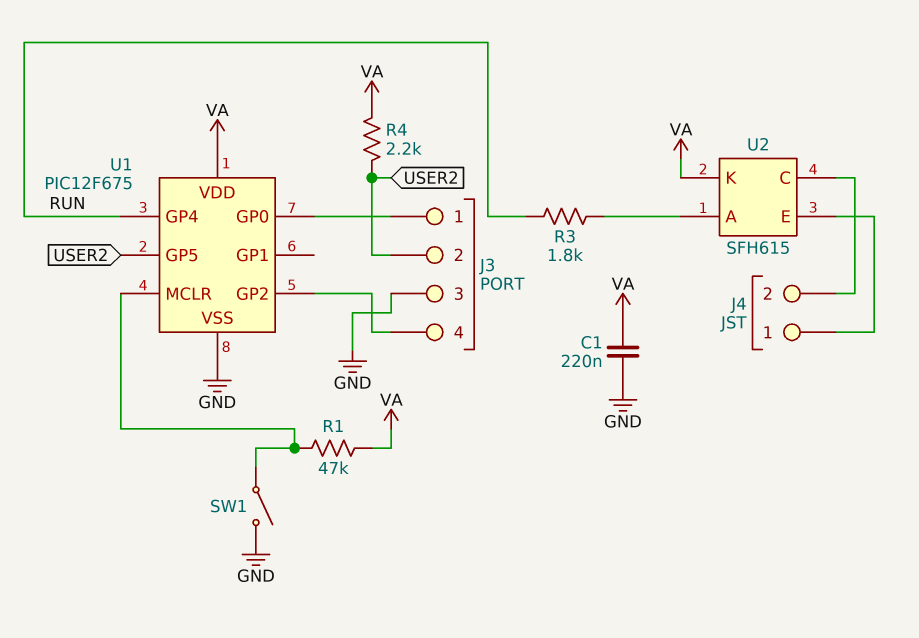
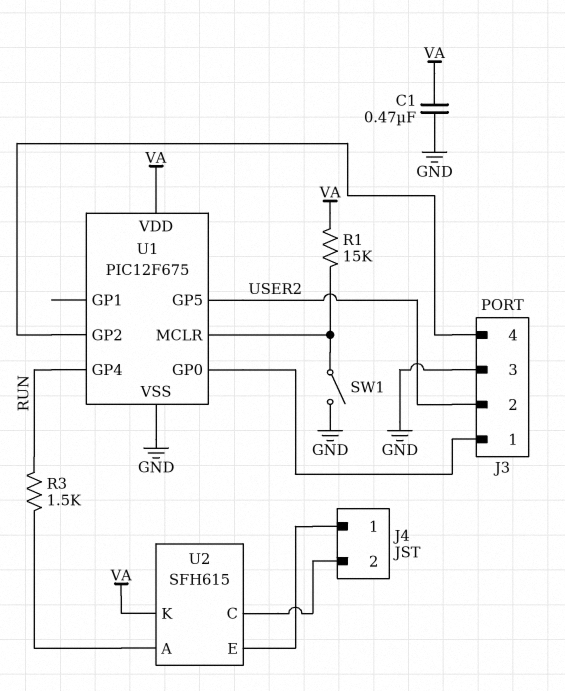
C1: 220nF (GND, VA) -> 470nF (GND, VA)
R1: 47k (U1/MCLR, VA) -> 15k (U1/MCLR, VA)
R3: 1.8k (RUN, U2/A) -> 1.5k (RUN, U2/A)
R4: 2.2k (USER2, VA) -> none

